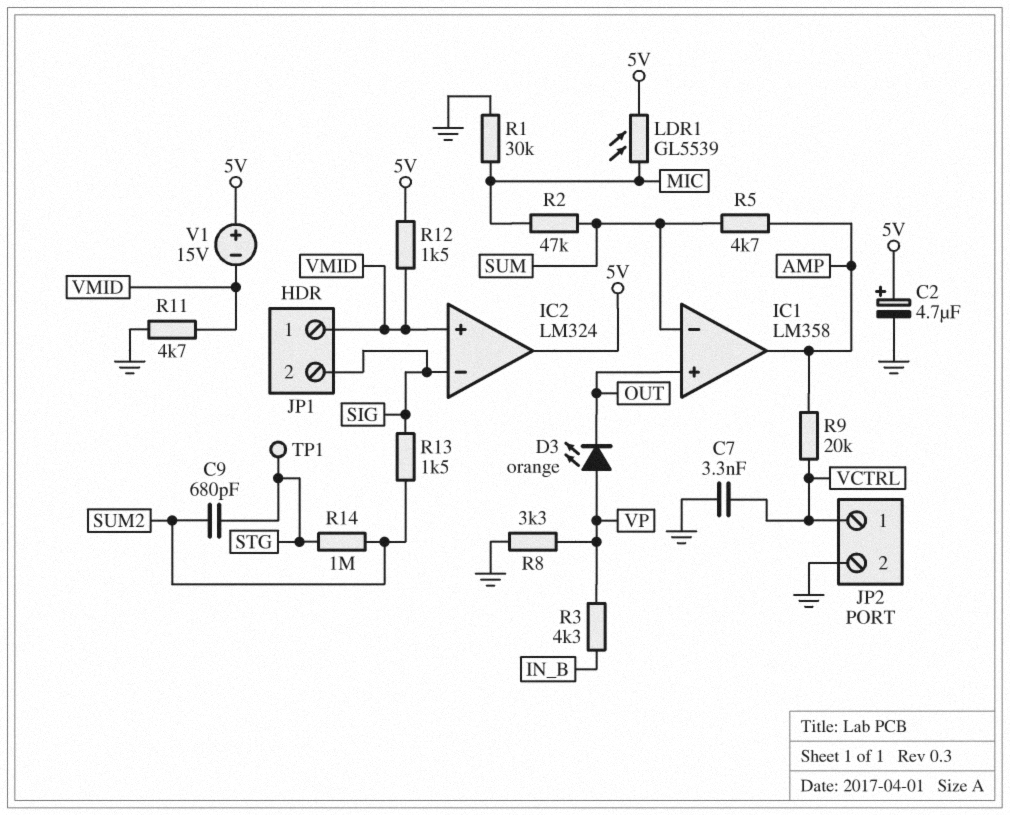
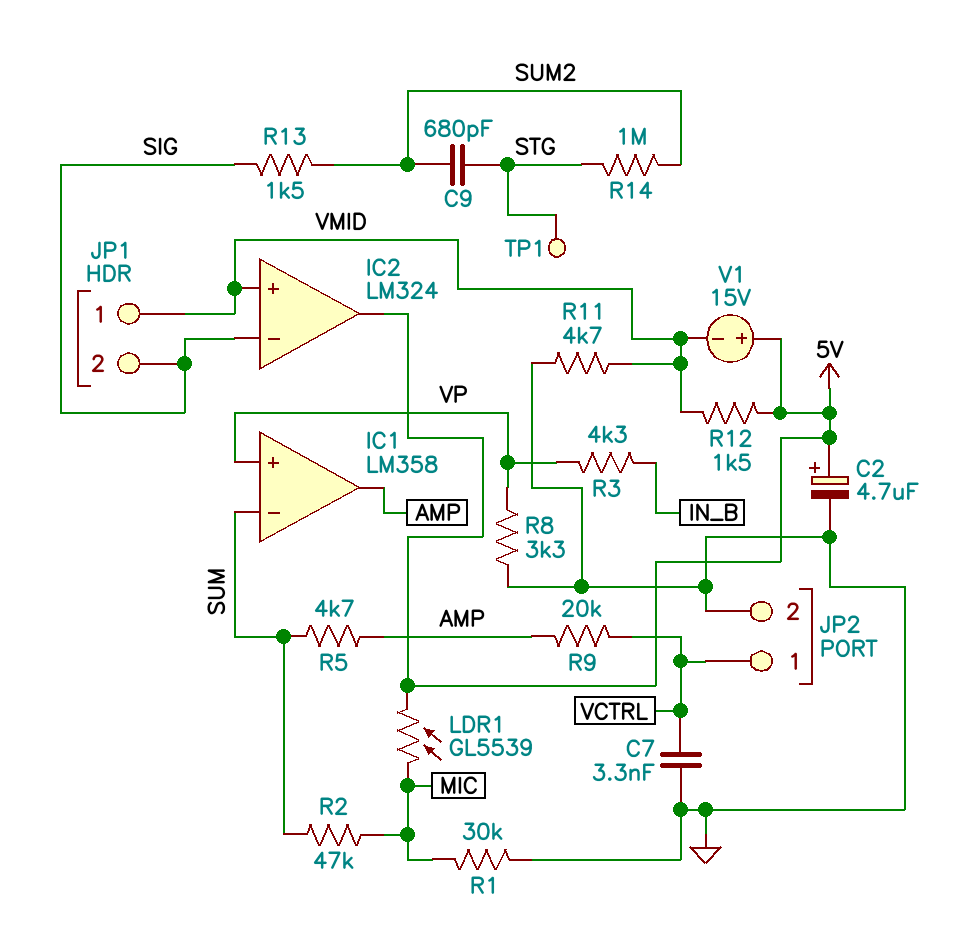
D3: LED orange (A VP, K OUT) -> none
IC1 pin in+: OUT -> VP

